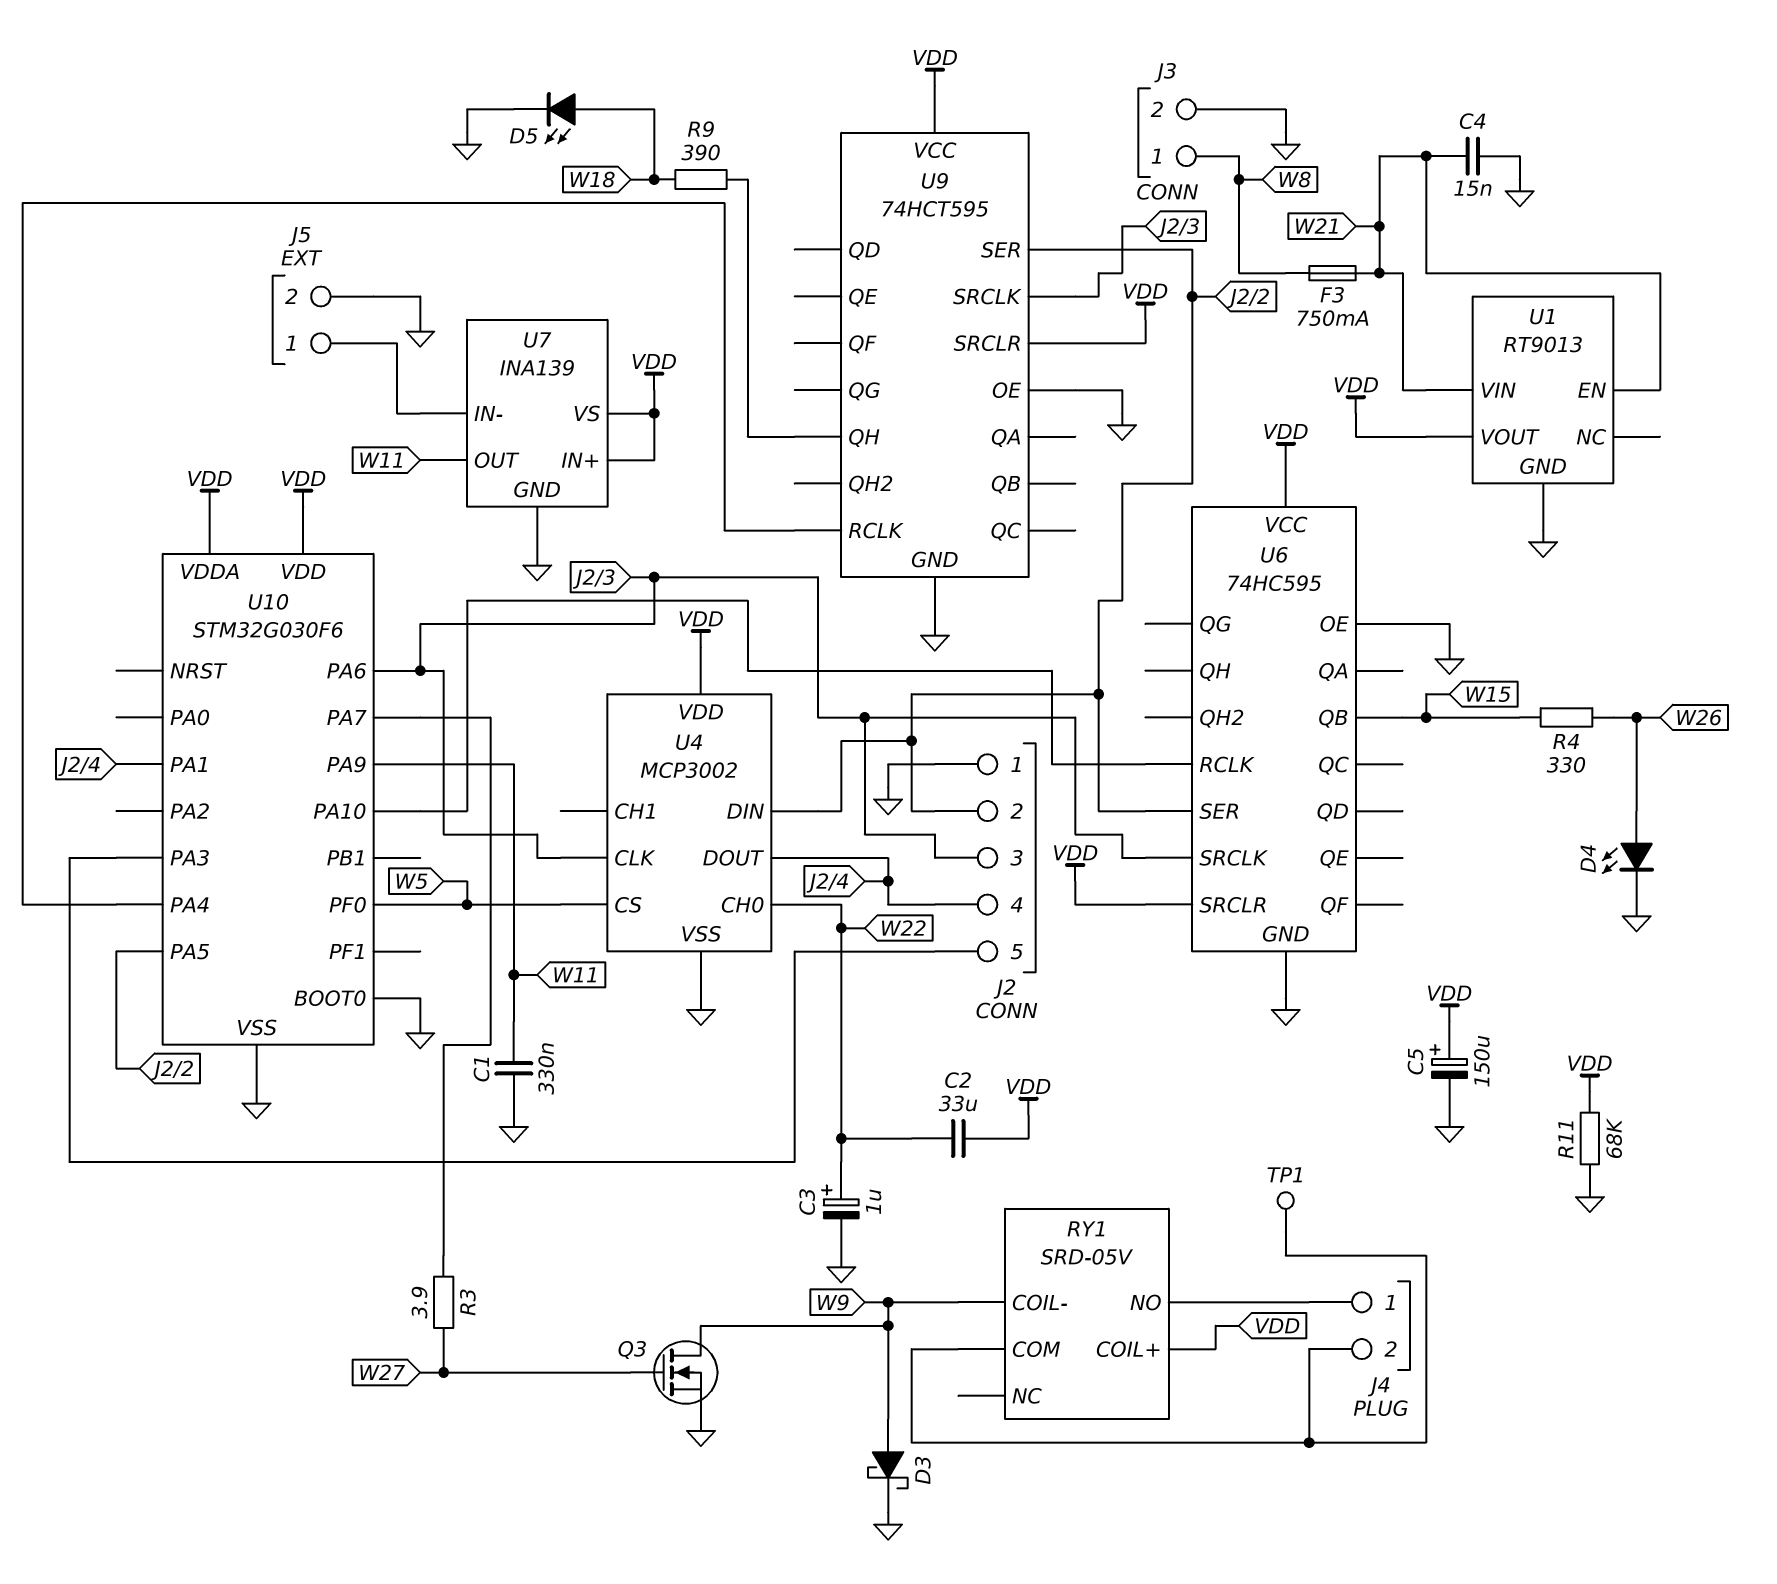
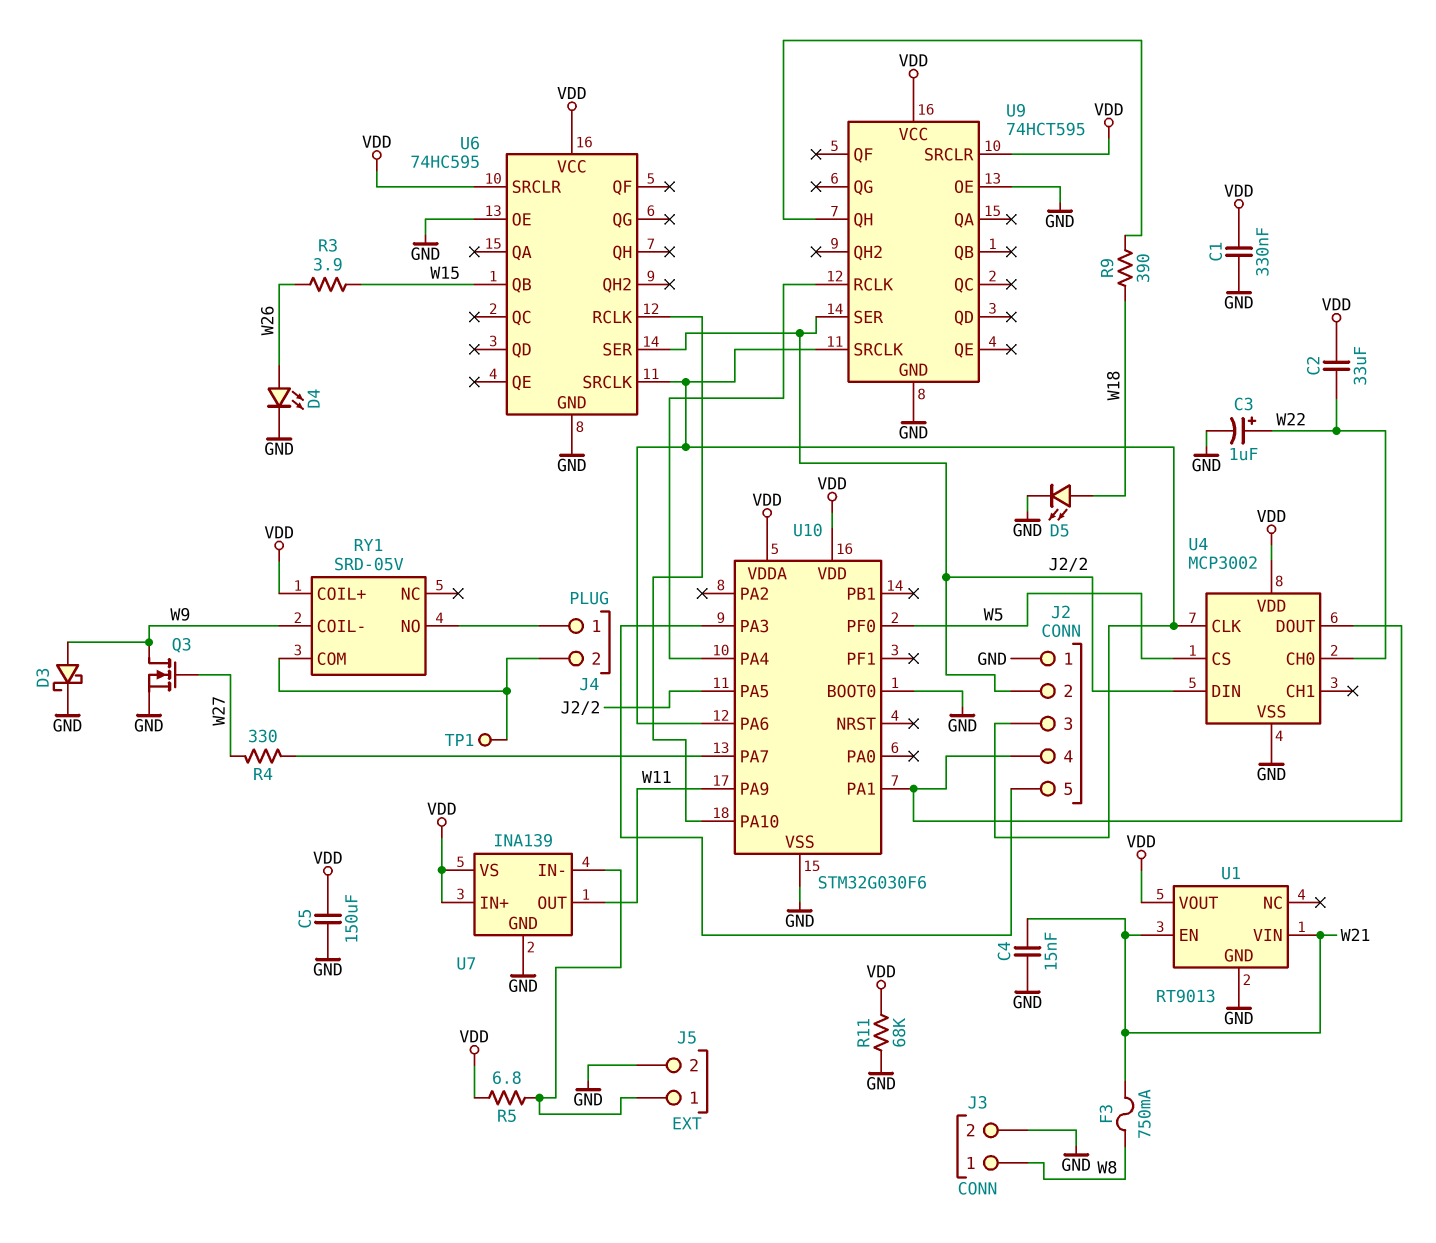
C1: 330nF (GND, W11) -> 330nF (GND, VDD)
C5: 150uF (plus VDD, minus GND) -> 150uF (GND, VDD)
R3: 3.9 (U10/PA7, W27) -> 3.9 (W15, W26)
R4: 330 (W15, W26) -> 330 (U10/PA7, W27)
R5: none -> 6.8 (J5/1, VDD)

